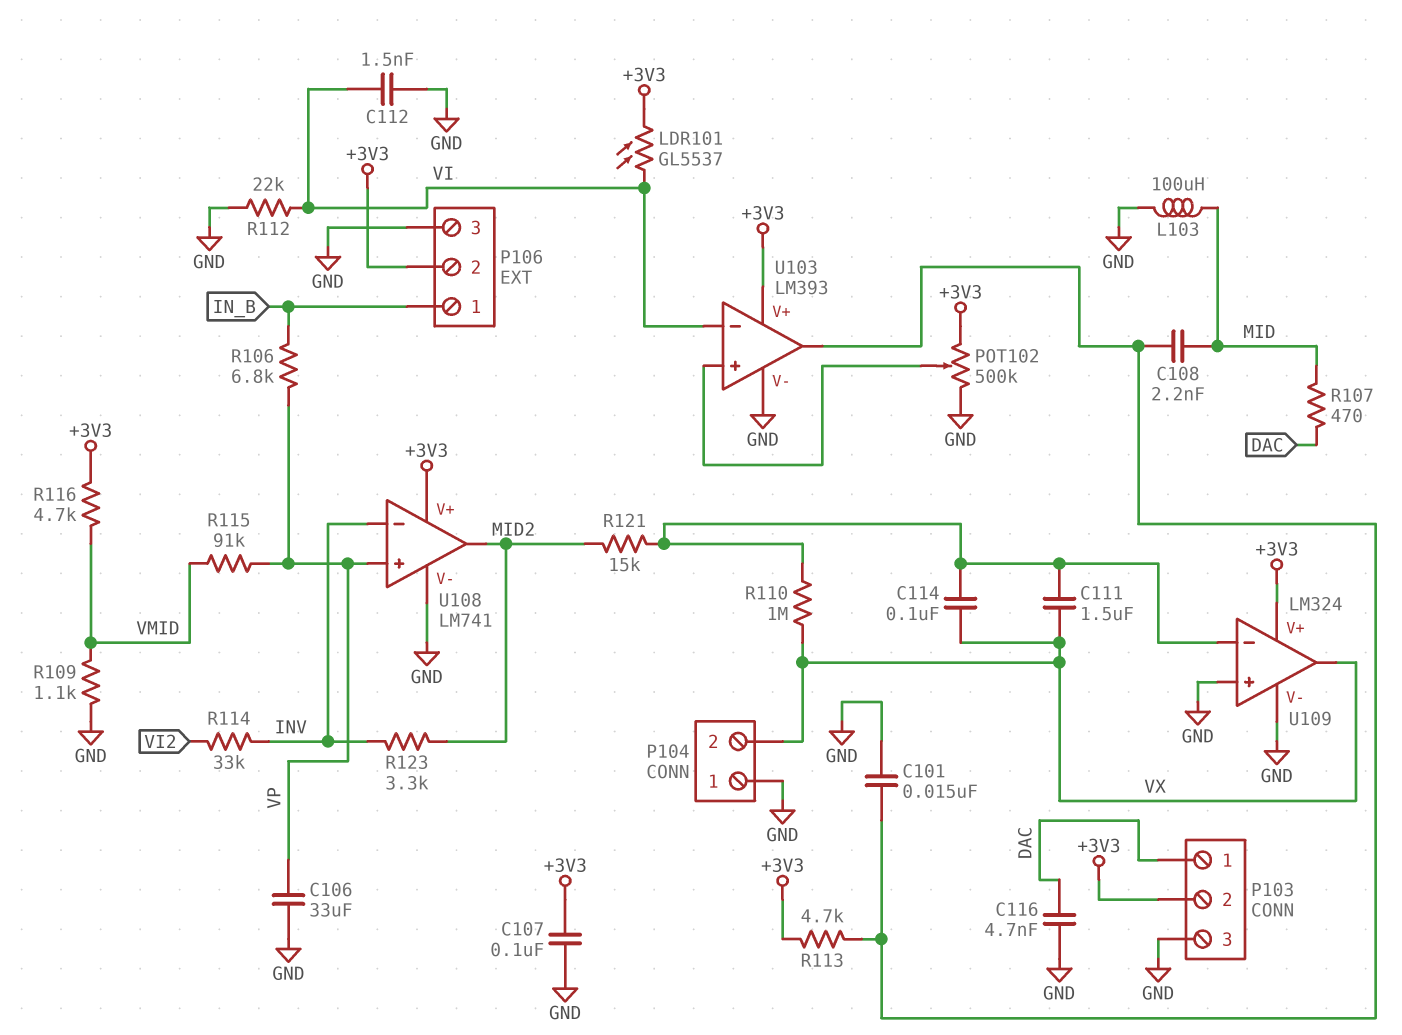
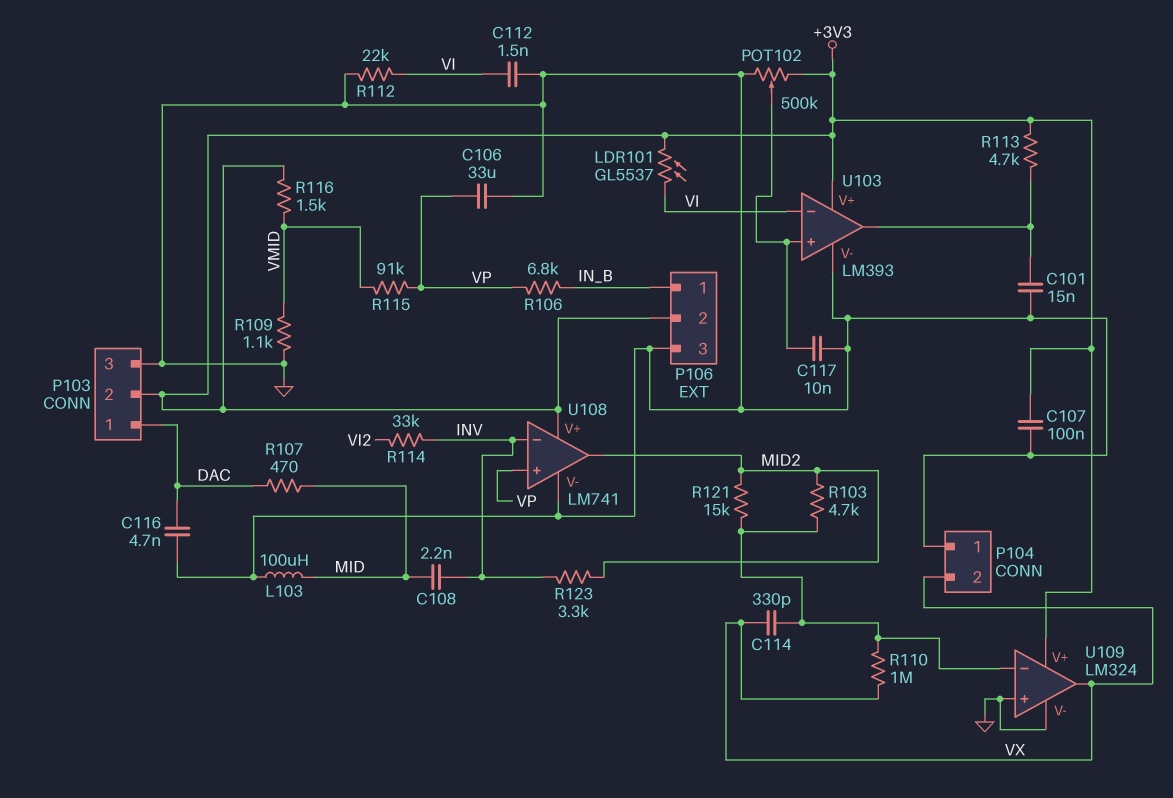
C108: 2.2nF (MID, U103/out) -> 2.2nF (INV, MID)
C111: 1.5uF (U109/in-, VX) -> none
C114: 100nF (U109/in-, VX) -> 330pF (U109/in-, VX)
C117: none -> 10nF (GND, U103/in+)
R103: none -> 4.7k (MID2, U109/in-)
R116: 4.7k (+3V3, VMID) -> 1.5k (+3V3, VMID)

